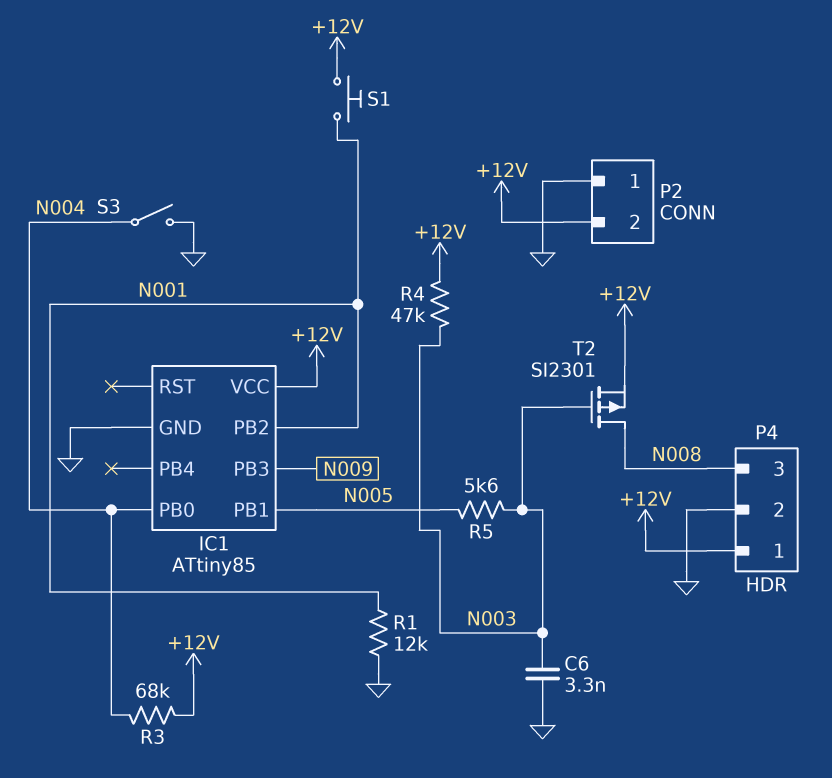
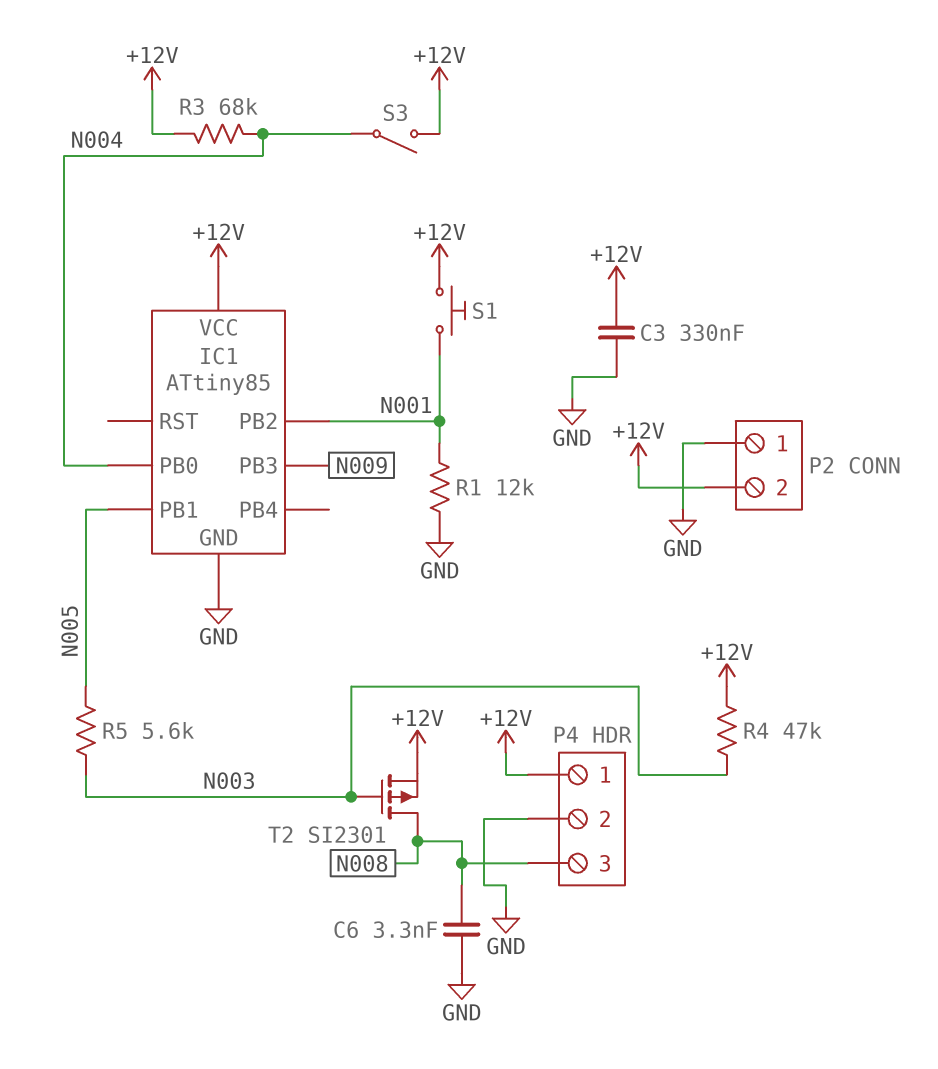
C3: none -> 330nF (+12V, GND)
C6: 3.3nF (GND, N003) -> 3.3nF (GND, N008)
S3: switch (GND, N004) -> switch (+12V, N004)

